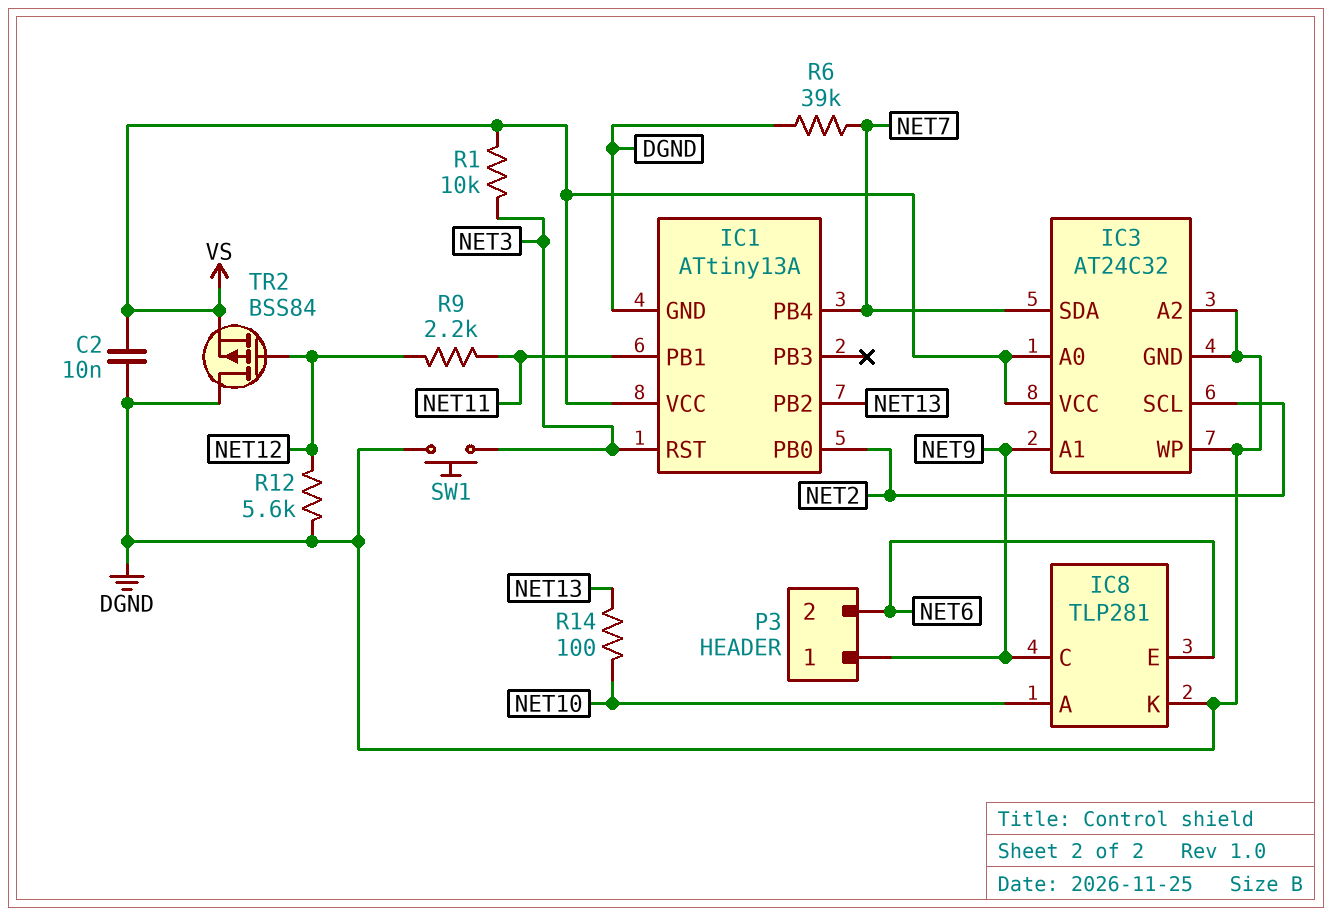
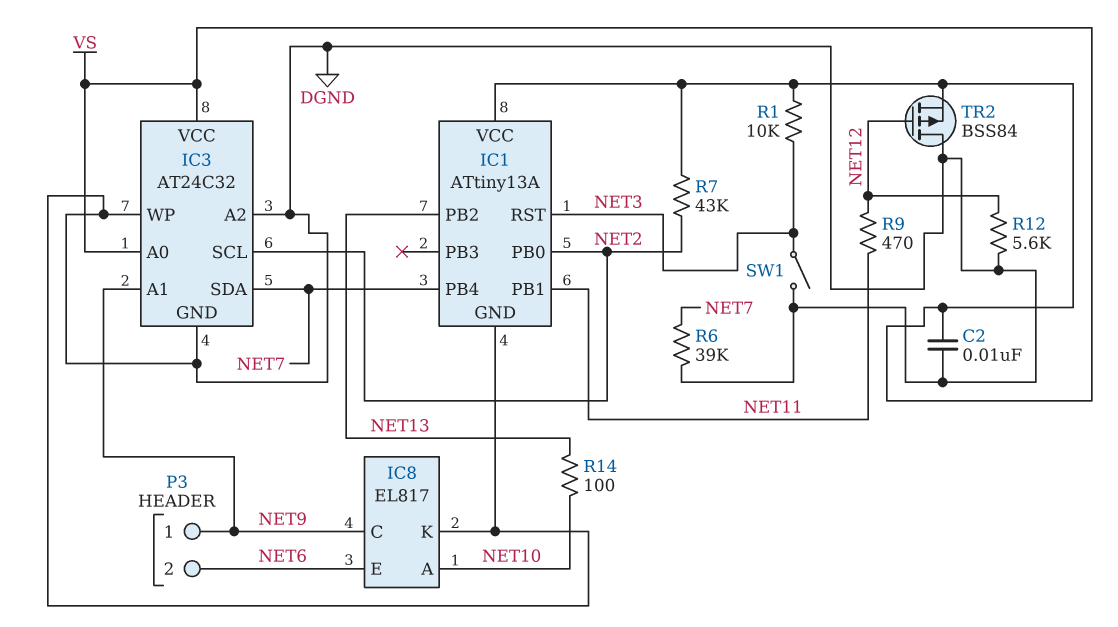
IC8: TLP281 -> EL817
R7: none -> 43k (NET2, VS)
R9: 2.2k (NET11, NET12) -> 470 (NET11, NET12)
SW1: button (DGND, NET3) -> switch (DGND, NET3)

